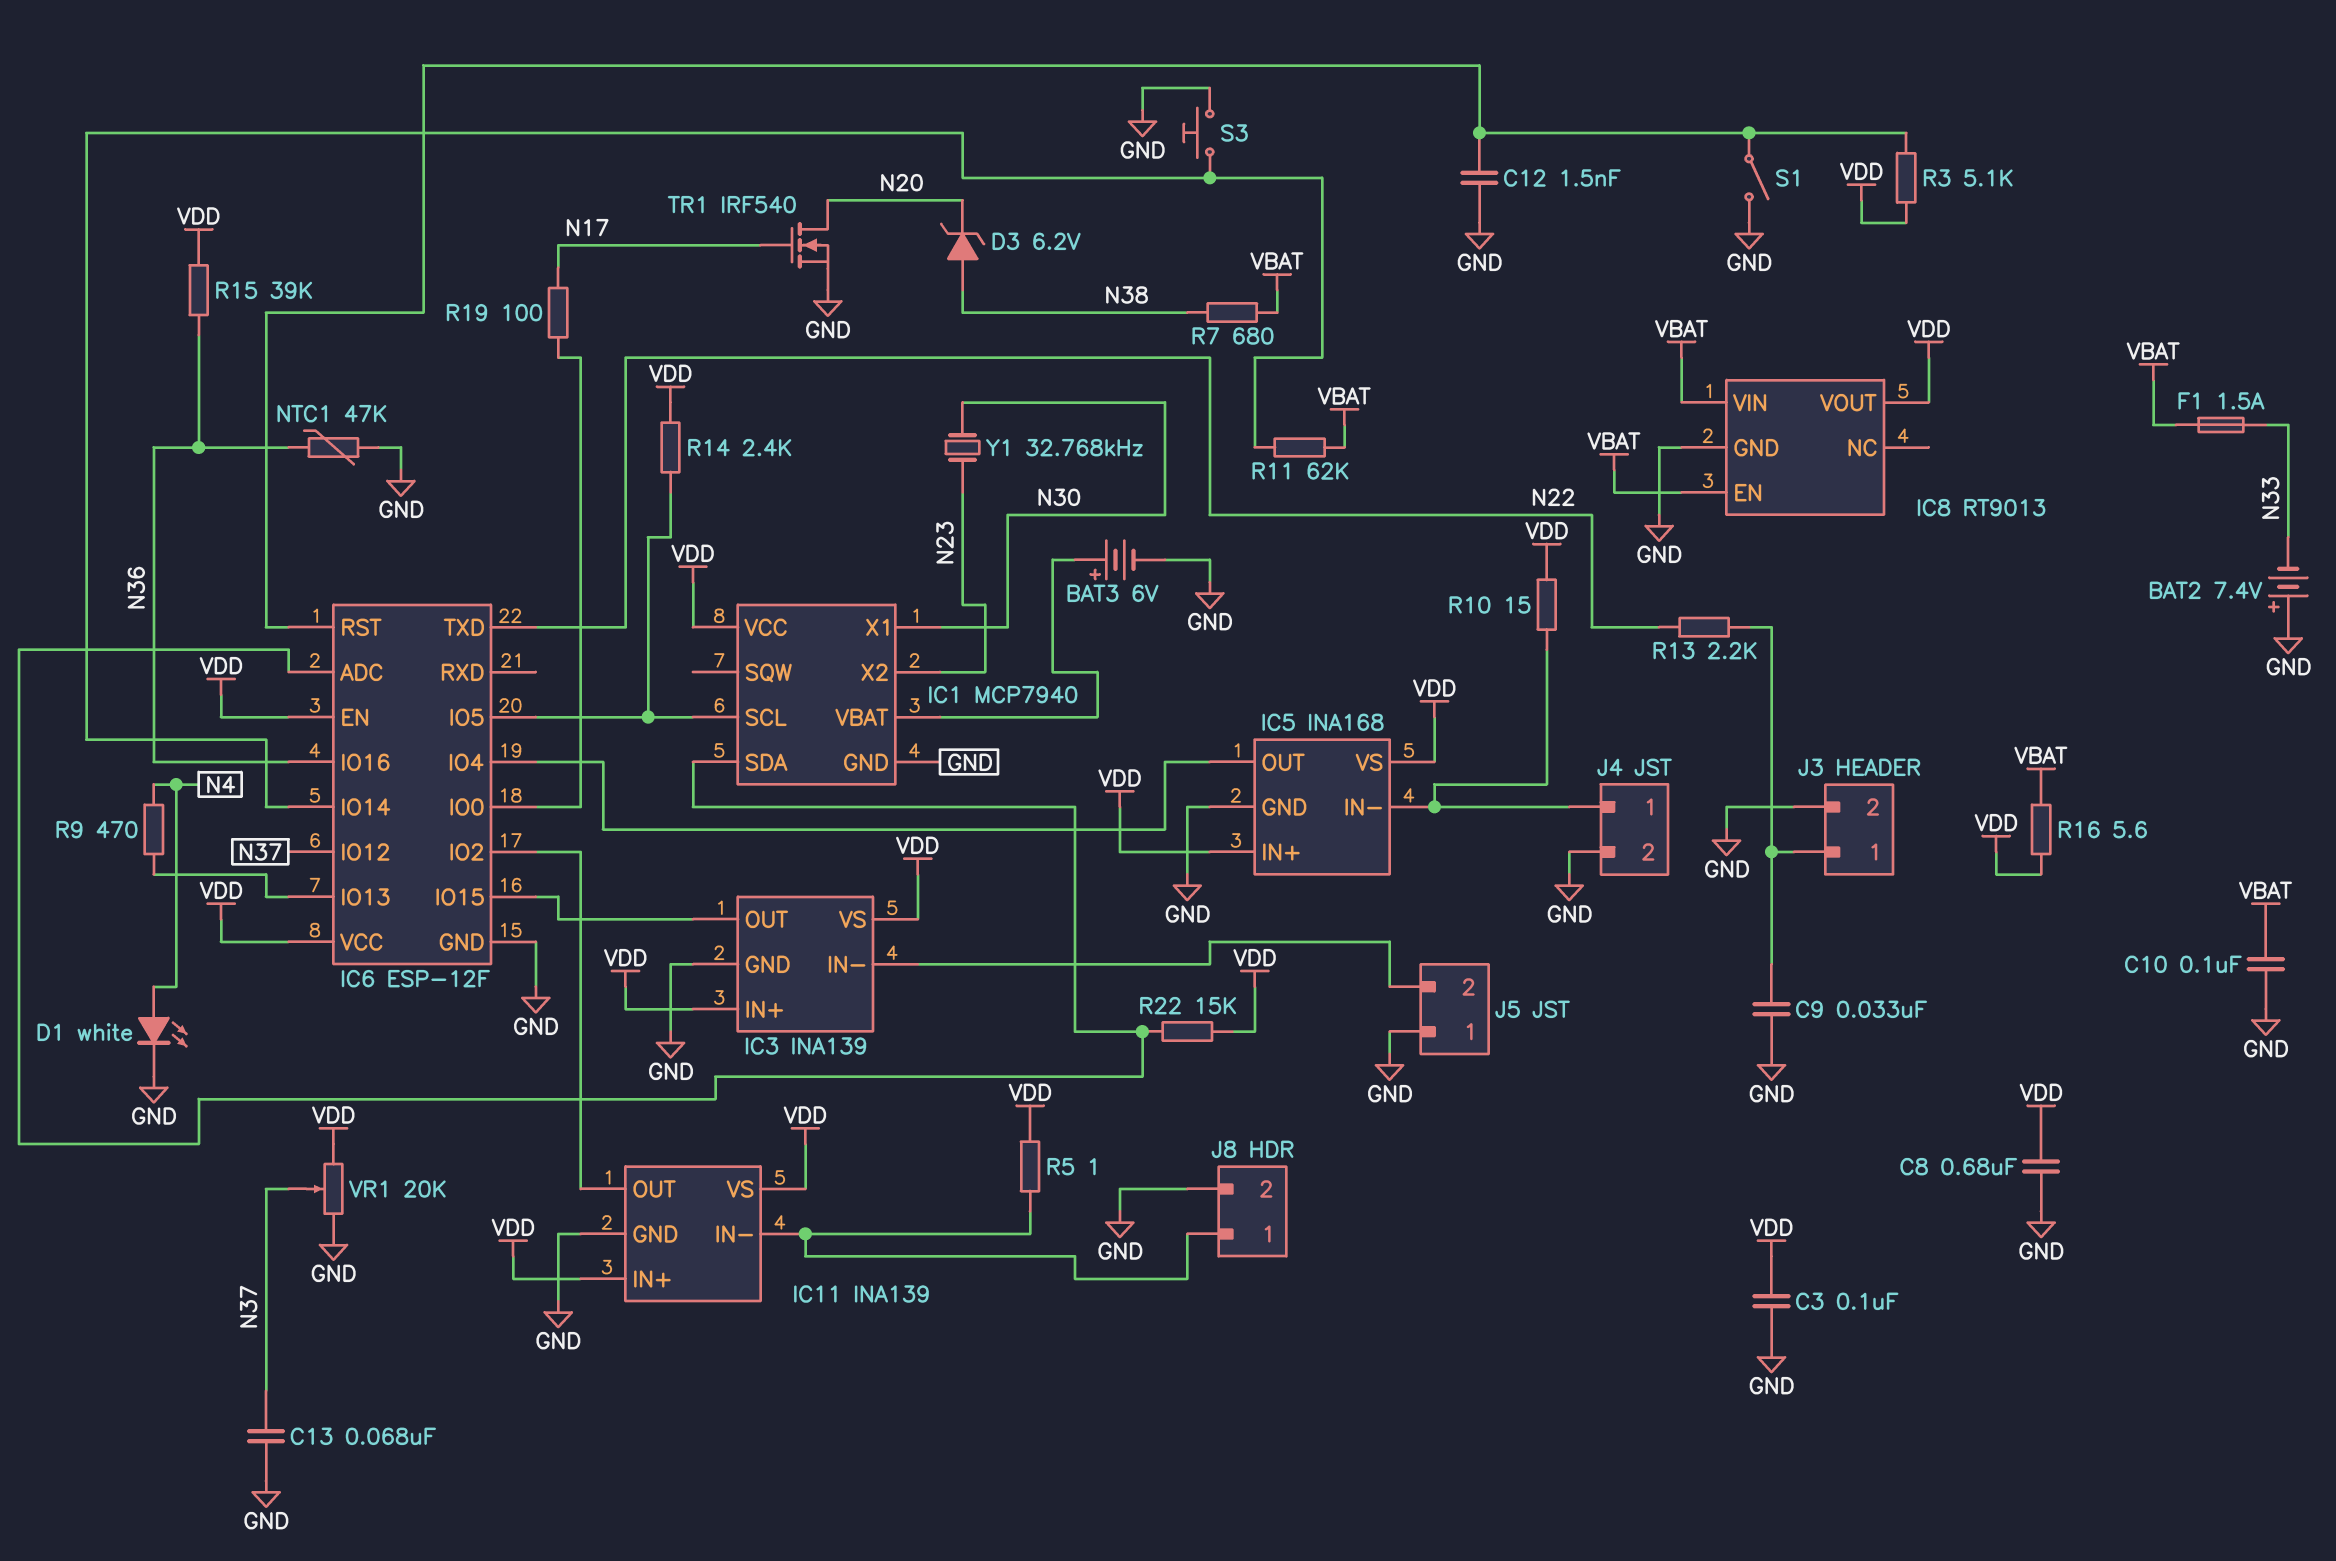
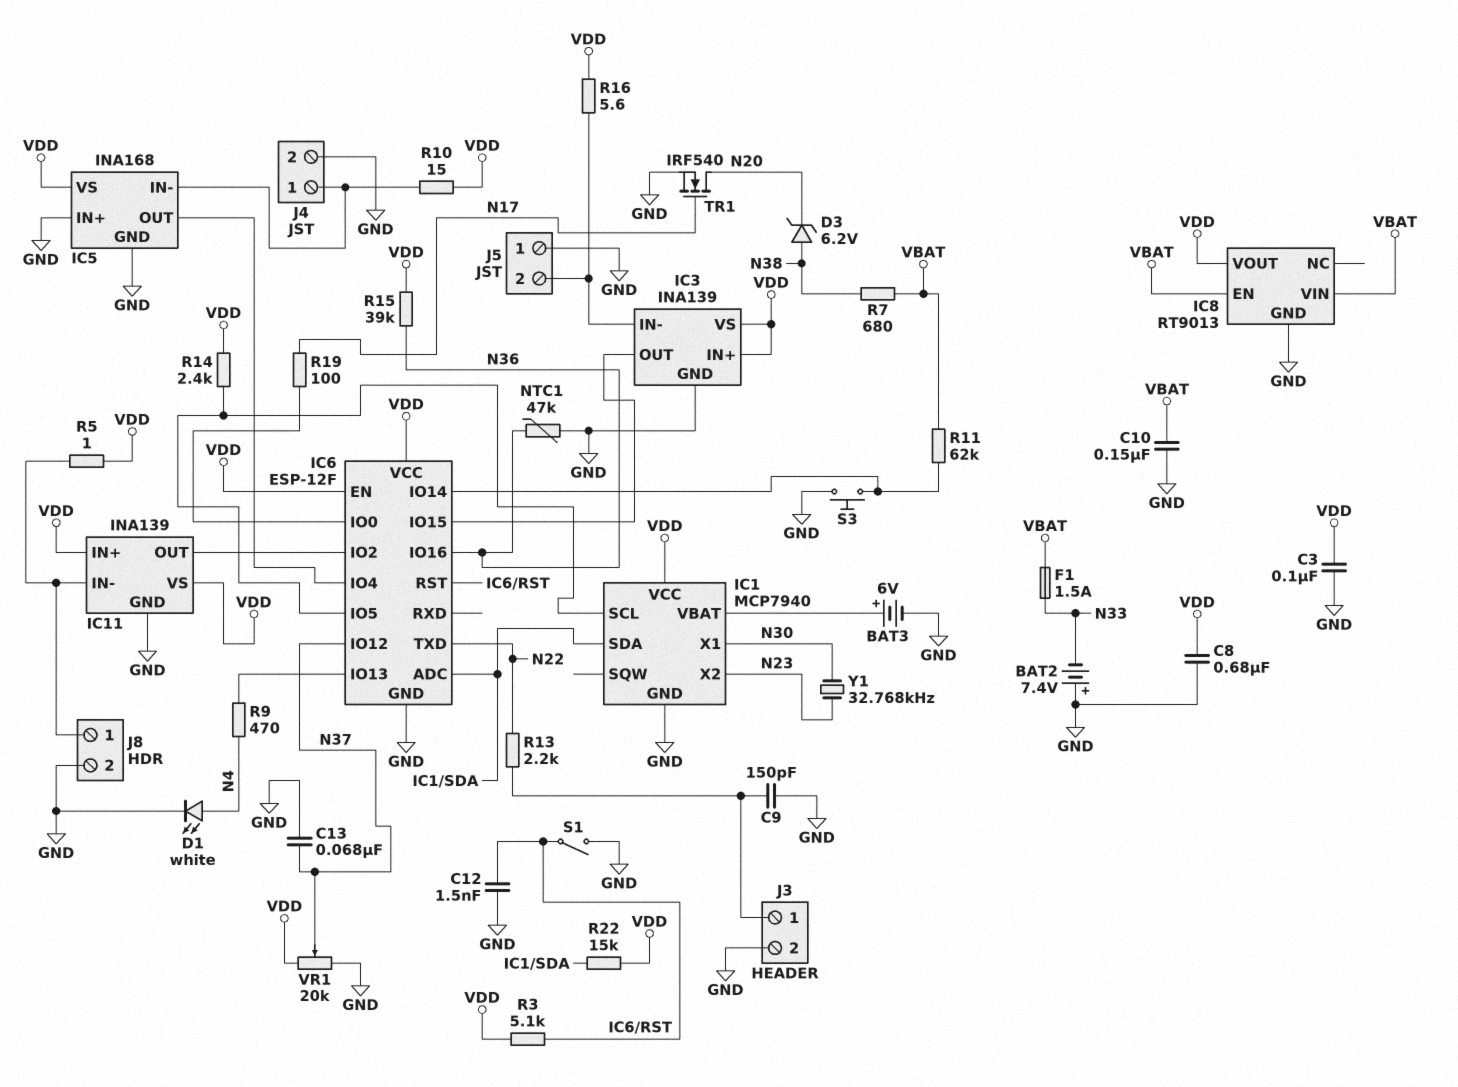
C9: 33nF (GND, J3/1) -> 150pF (GND, J3/1)
C10: 100nF (GND, VBAT) -> 150nF (GND, VBAT)
IC5 pin IN+: VDD -> GND
R16: 5.6 (VBAT, VDD) -> 5.6 (IC3/IN-, VDD)

